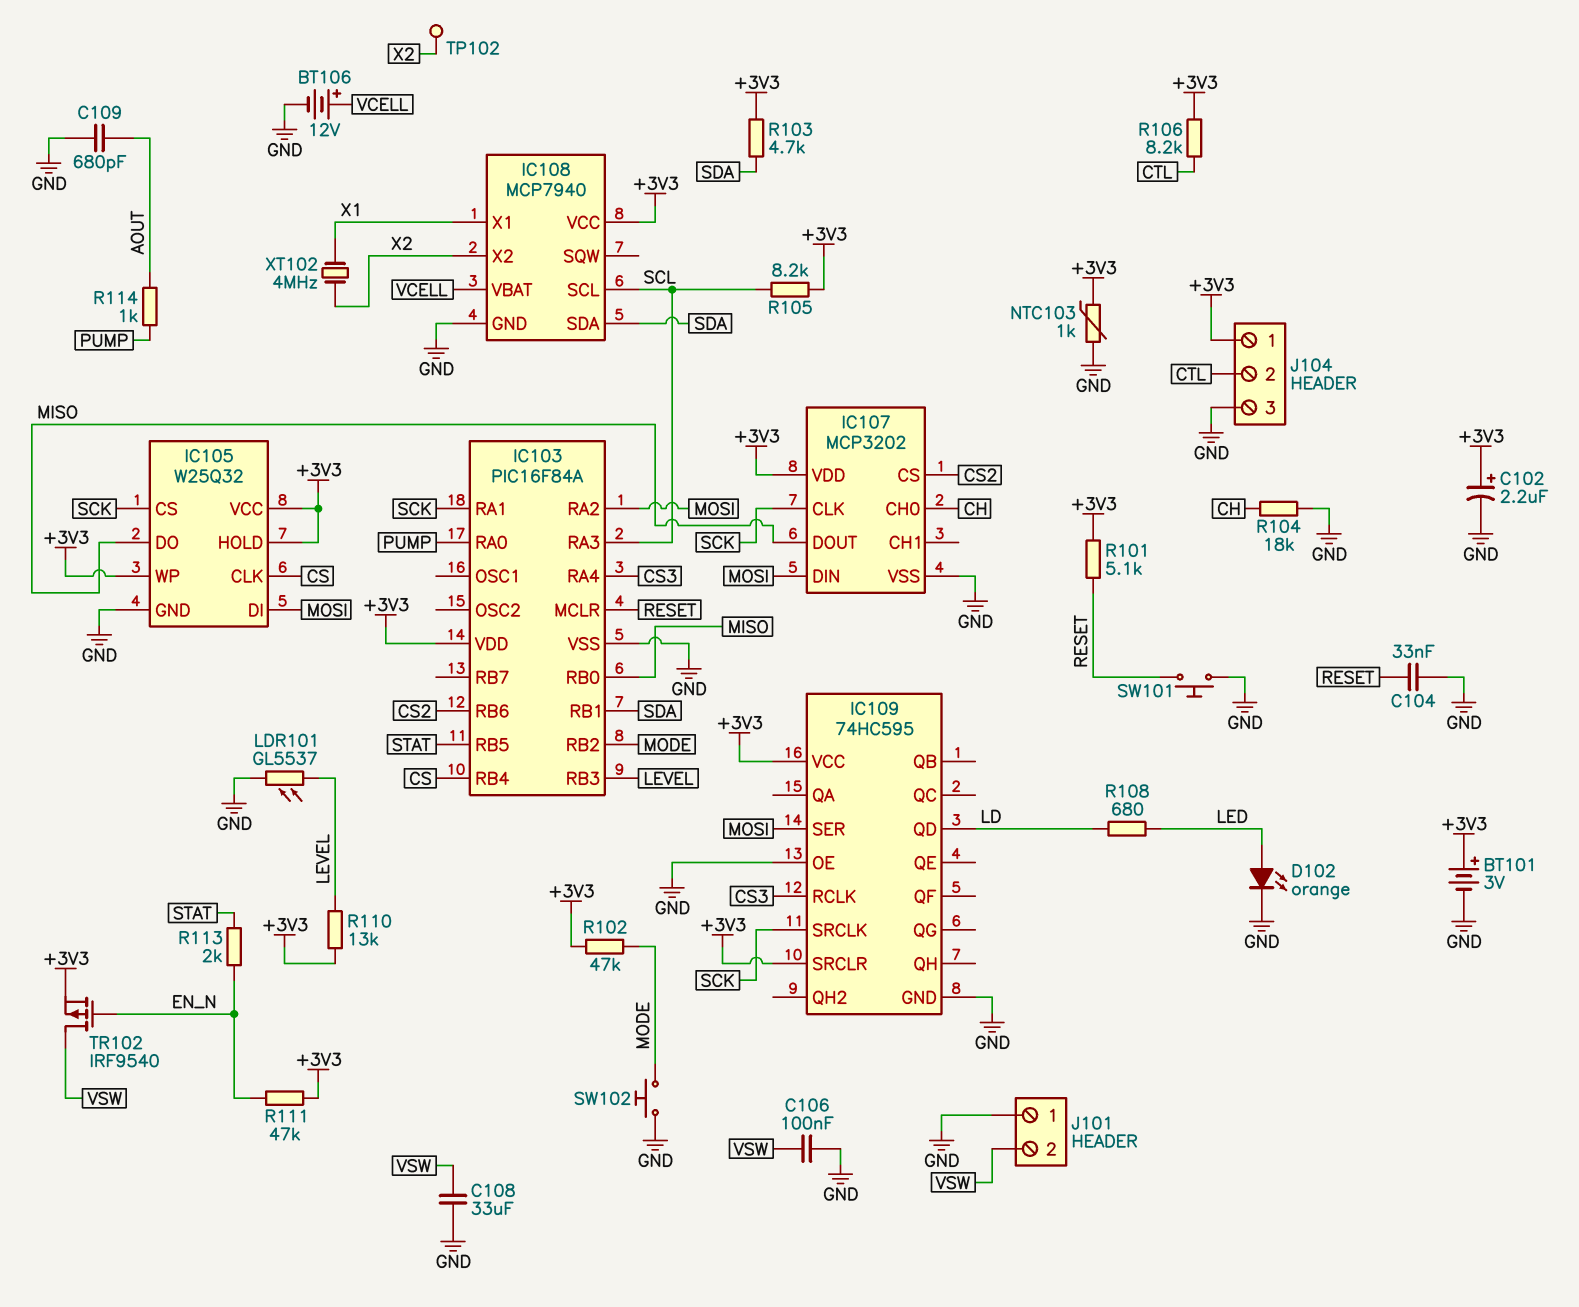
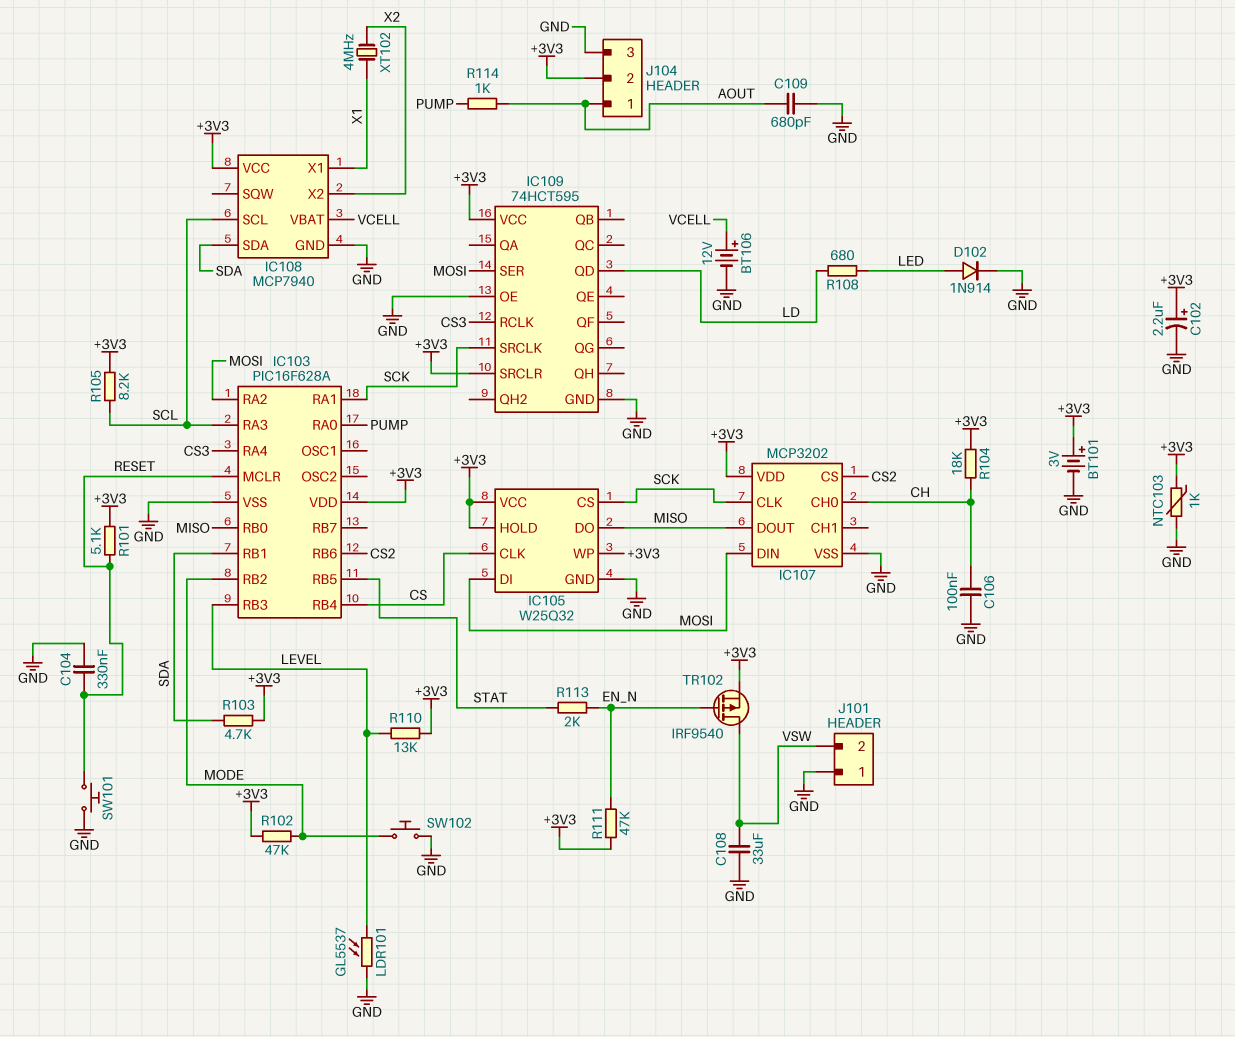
C104: 33nF (GND, RESET) -> 330nF (GND, RESET)
C106: 100nF (GND, VSW) -> 100nF (CH, GND)
D102: LED orange (A LED, K GND) -> diode 1N914 (A LED, K GND)
IC103: PIC16F84A -> PIC16F628A
IC109: 74HC595 -> 74HCT595
J104 pin 1: +3V3 -> AOUT
J104 pin 2: CTL -> +3V3
R104: 18k (CH, GND) -> 18k (+3V3, CH)
R106: 8.2k (+3V3, CTL) -> none
TP102: test point (X2) -> none

